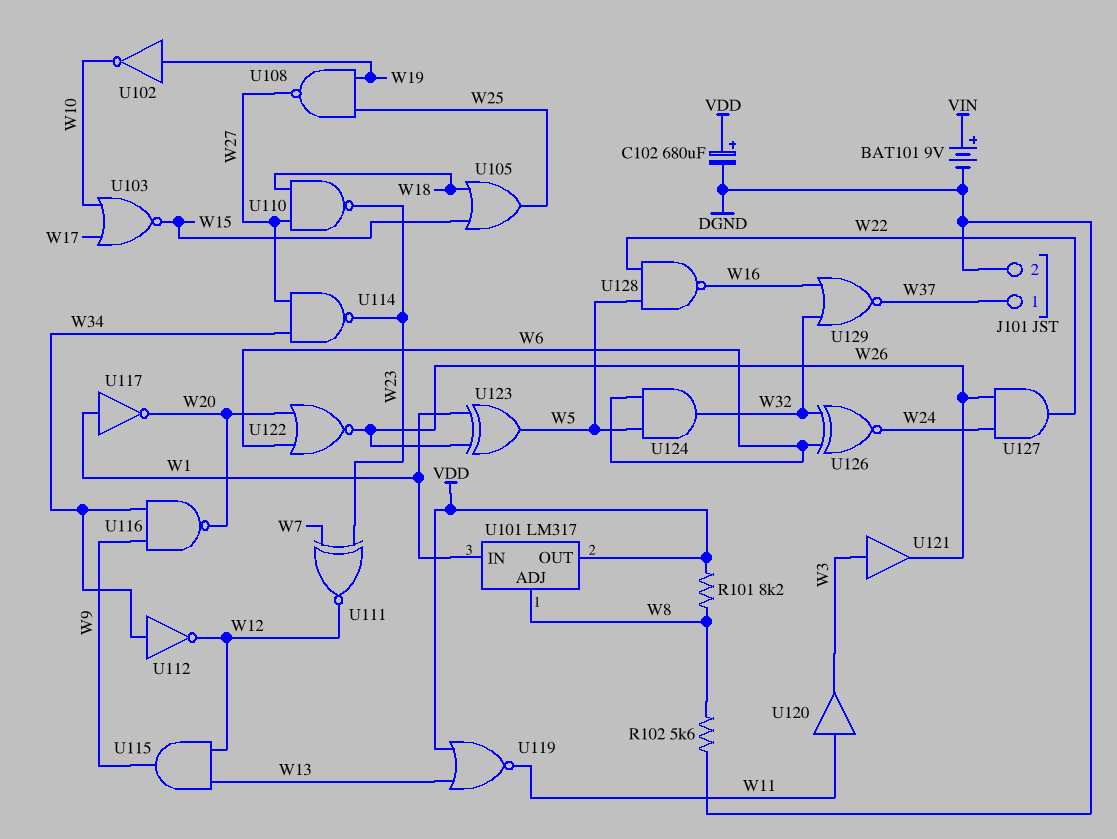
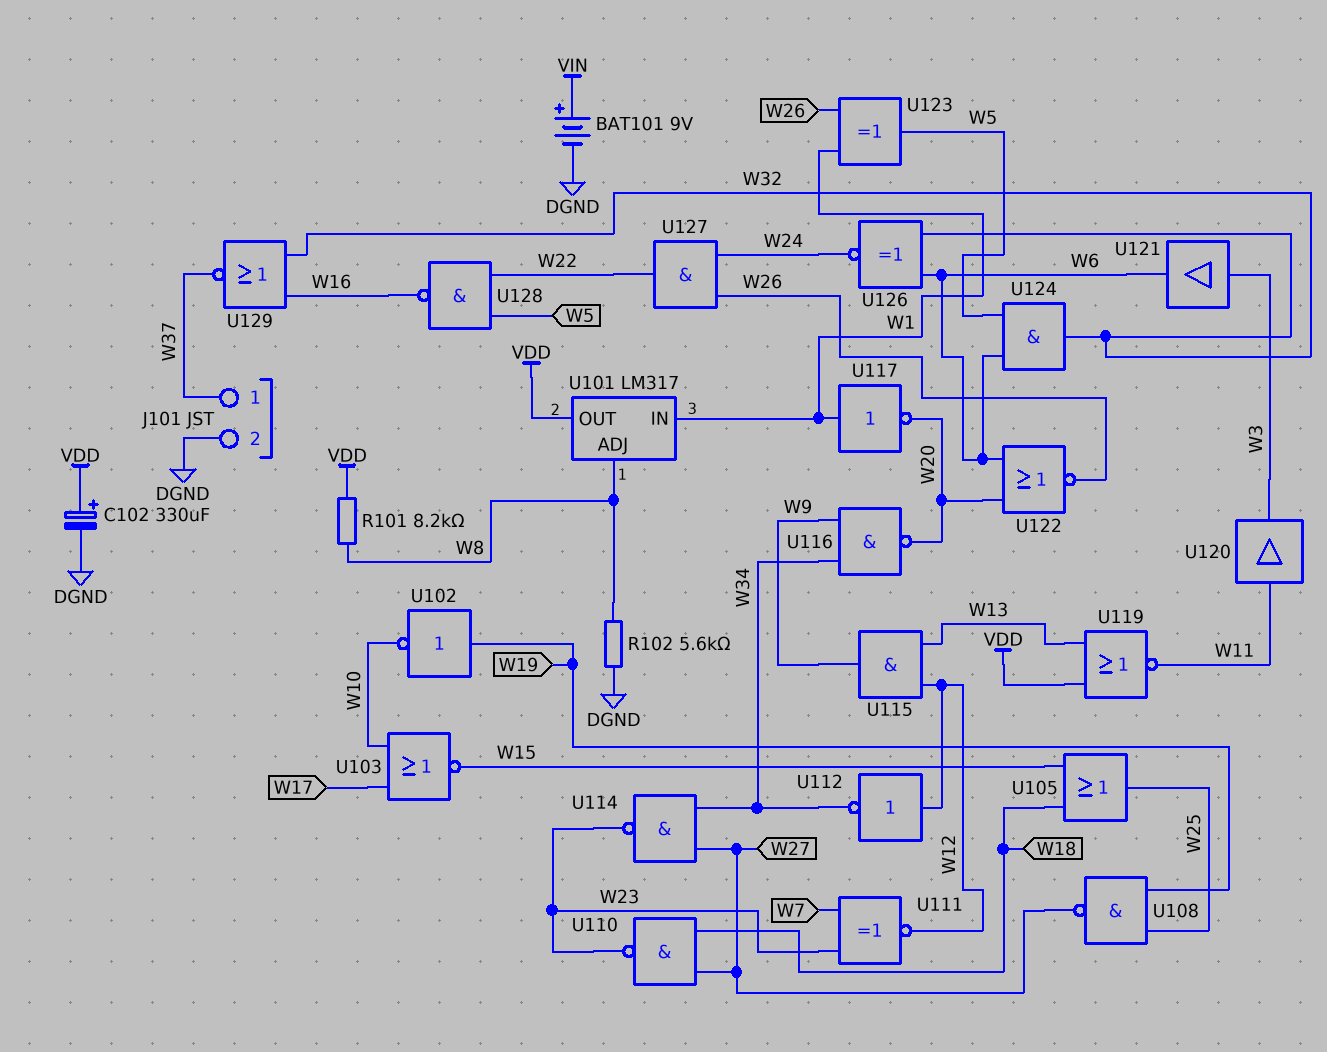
C102: 680uF (plus VDD, minus DGND) -> 330uF (plus VDD, minus DGND)
U112: NOT (in W34, out W12) -> NOT (in W12, out W34)
U121: buffer (in W3, out W26) -> buffer (in W3, out W6)

